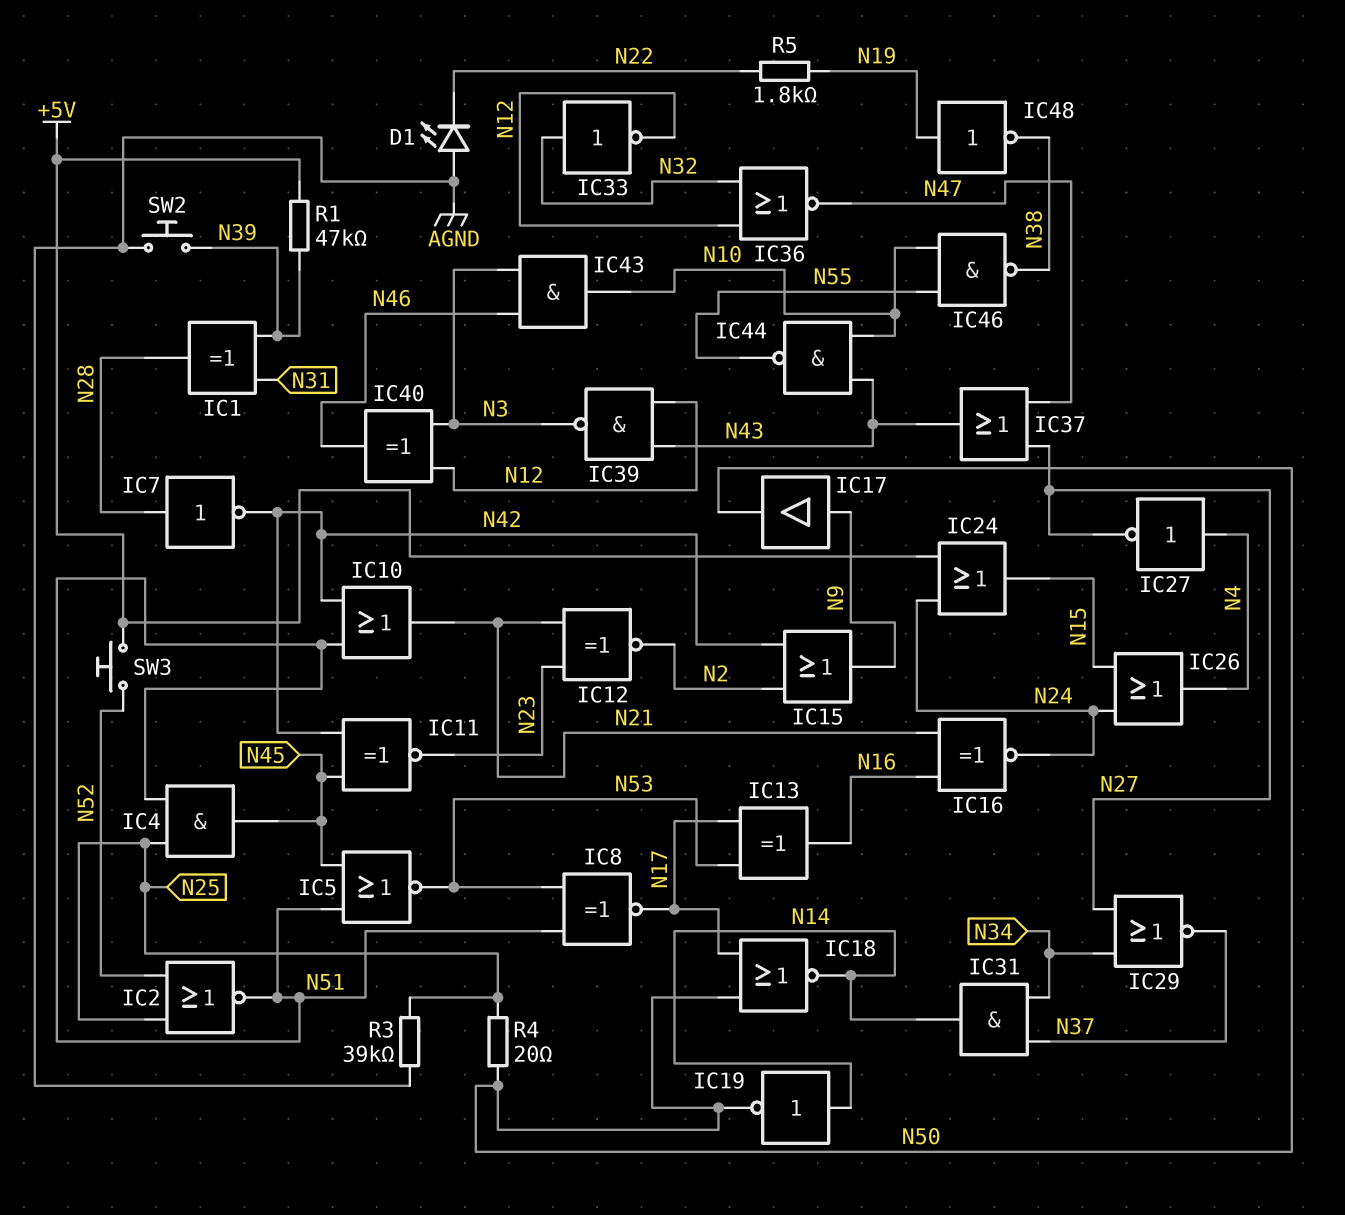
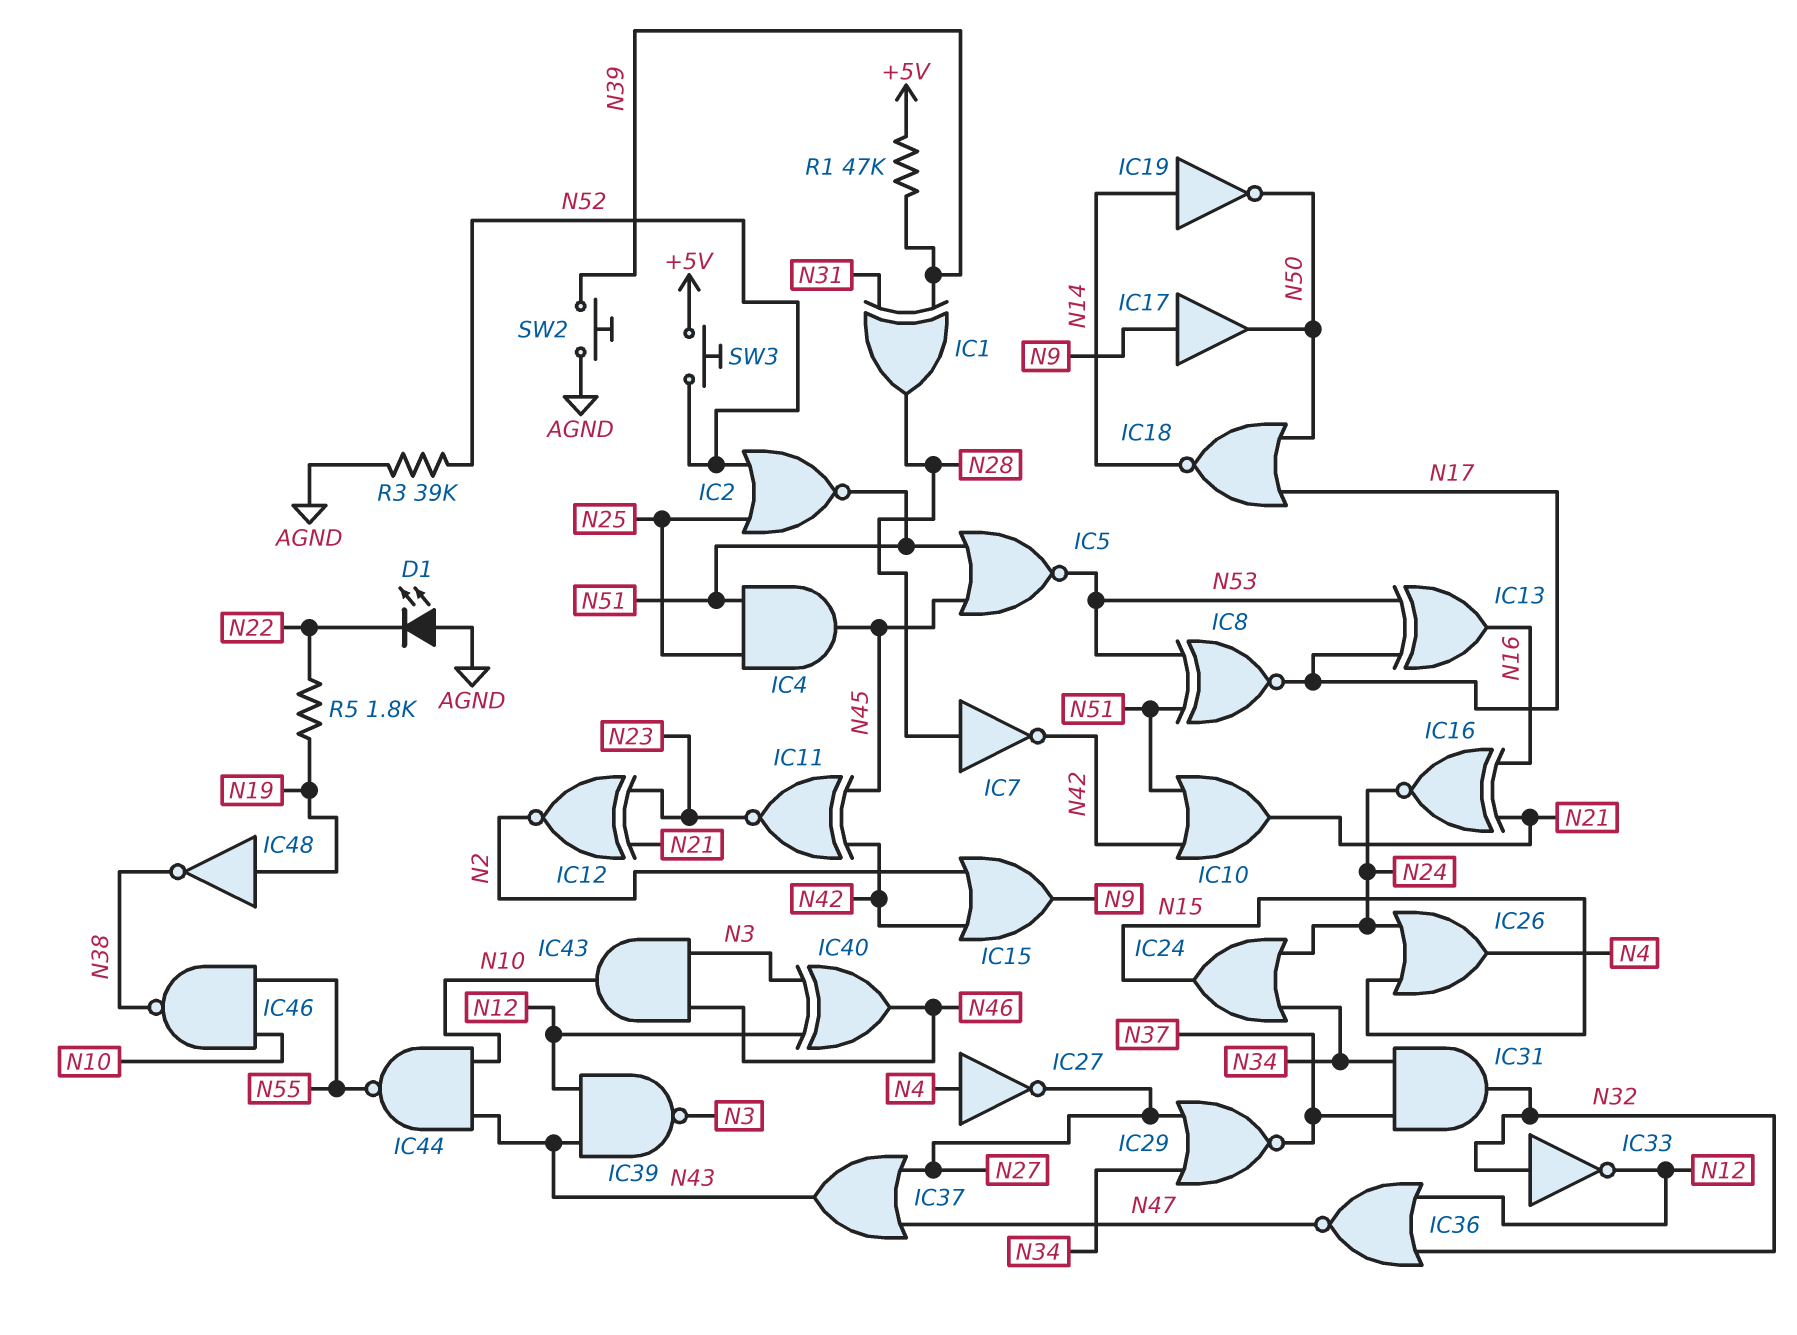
IC24: OR (in +5V, in N24, out N15) -> OR (in N24, in N34, out N15)
IC31: AND (in N34, in N37, out N14) -> AND (in N34, in N37, out N32)
R3: 39k (AGND, N25) -> 39k (AGND, N52)
R4: 20 (N25, N50) -> none

